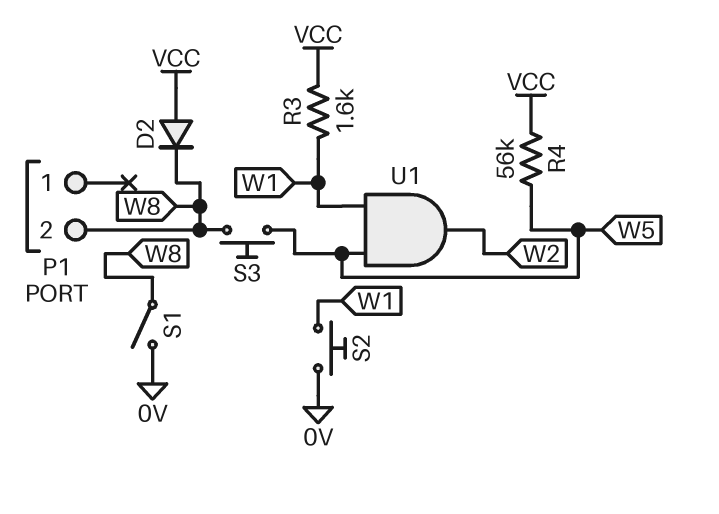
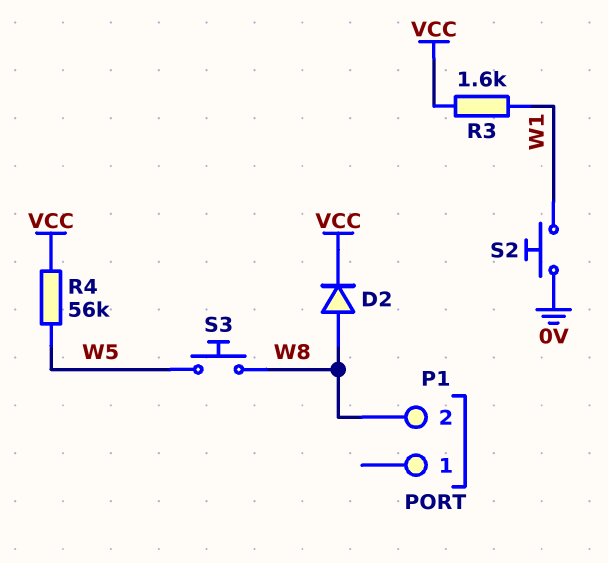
D2: diode (A VCC, K W8) -> diode (A W8, K VCC)
S1: switch (0V, W8) -> none
U1: AND (in W1, in W5, out W2) -> none

